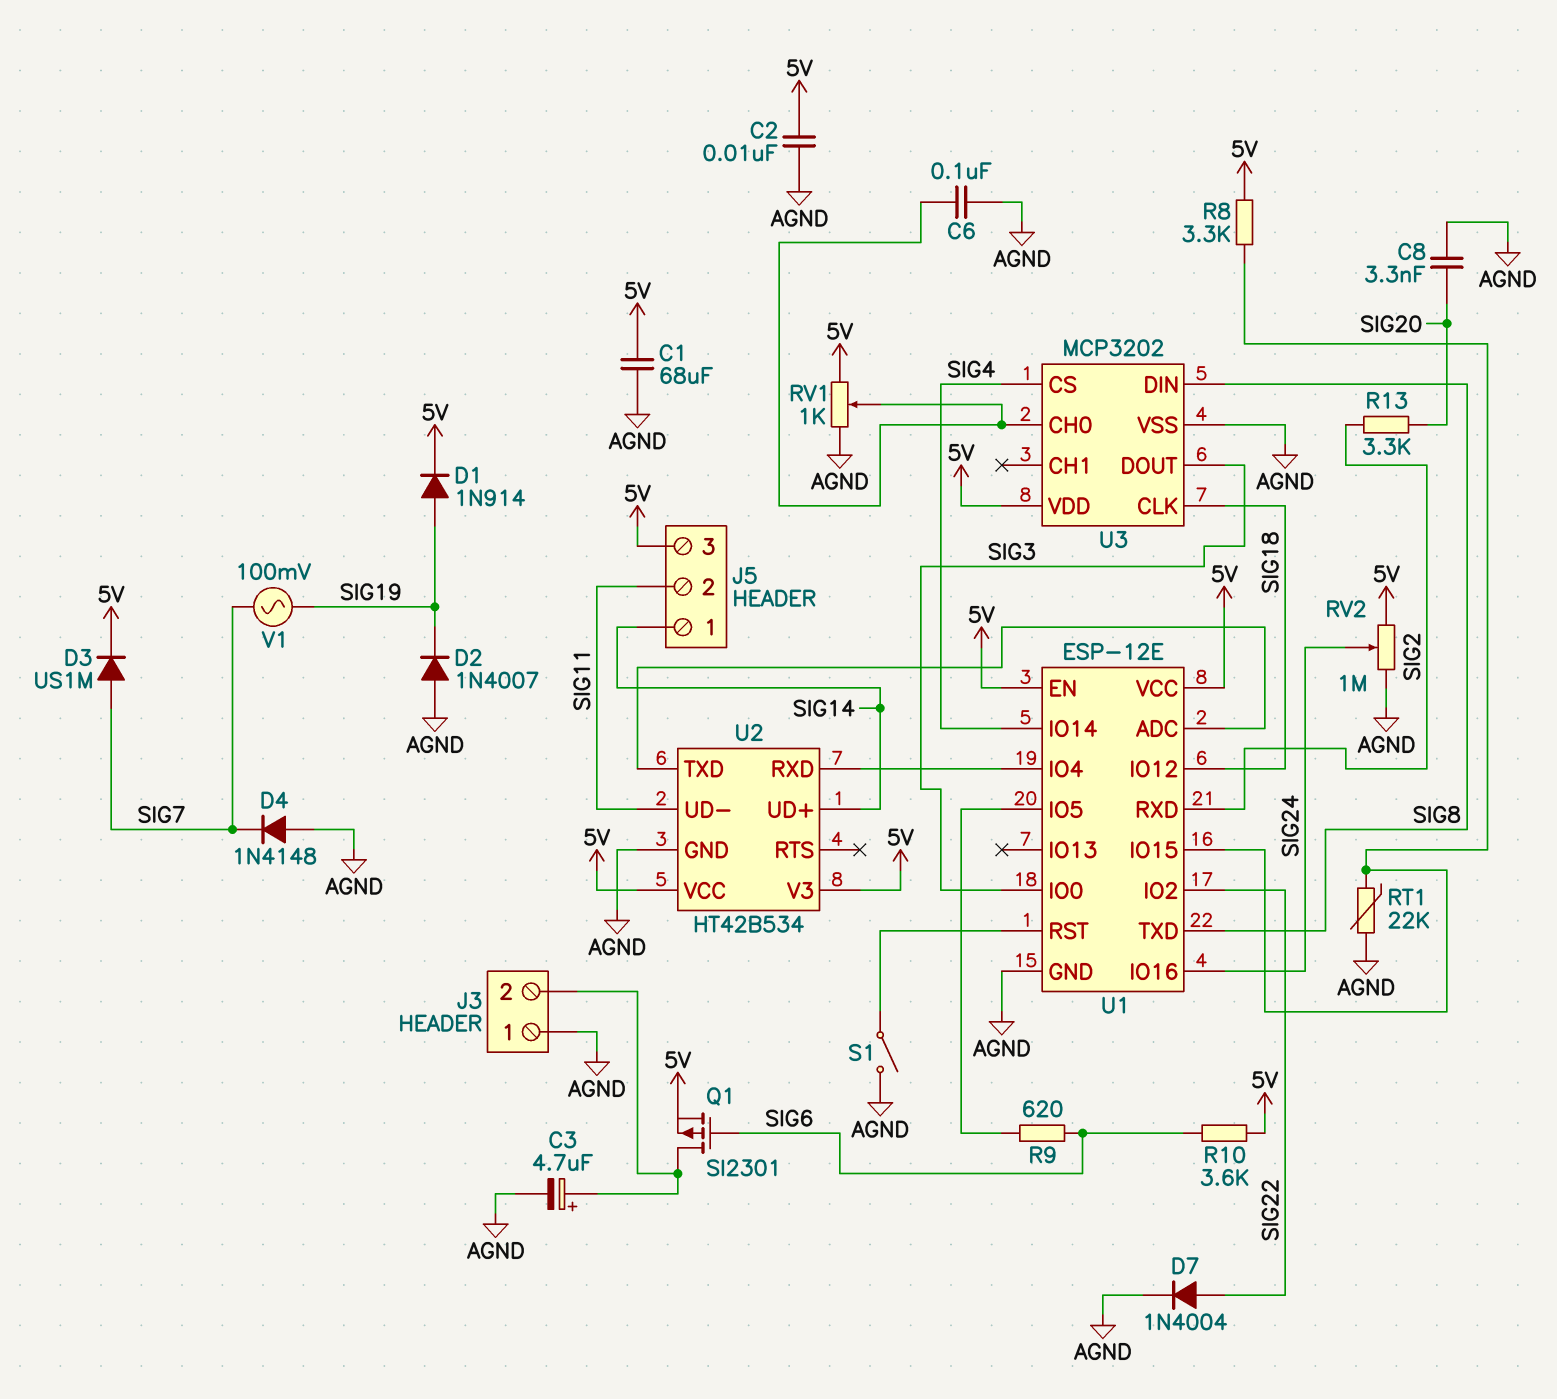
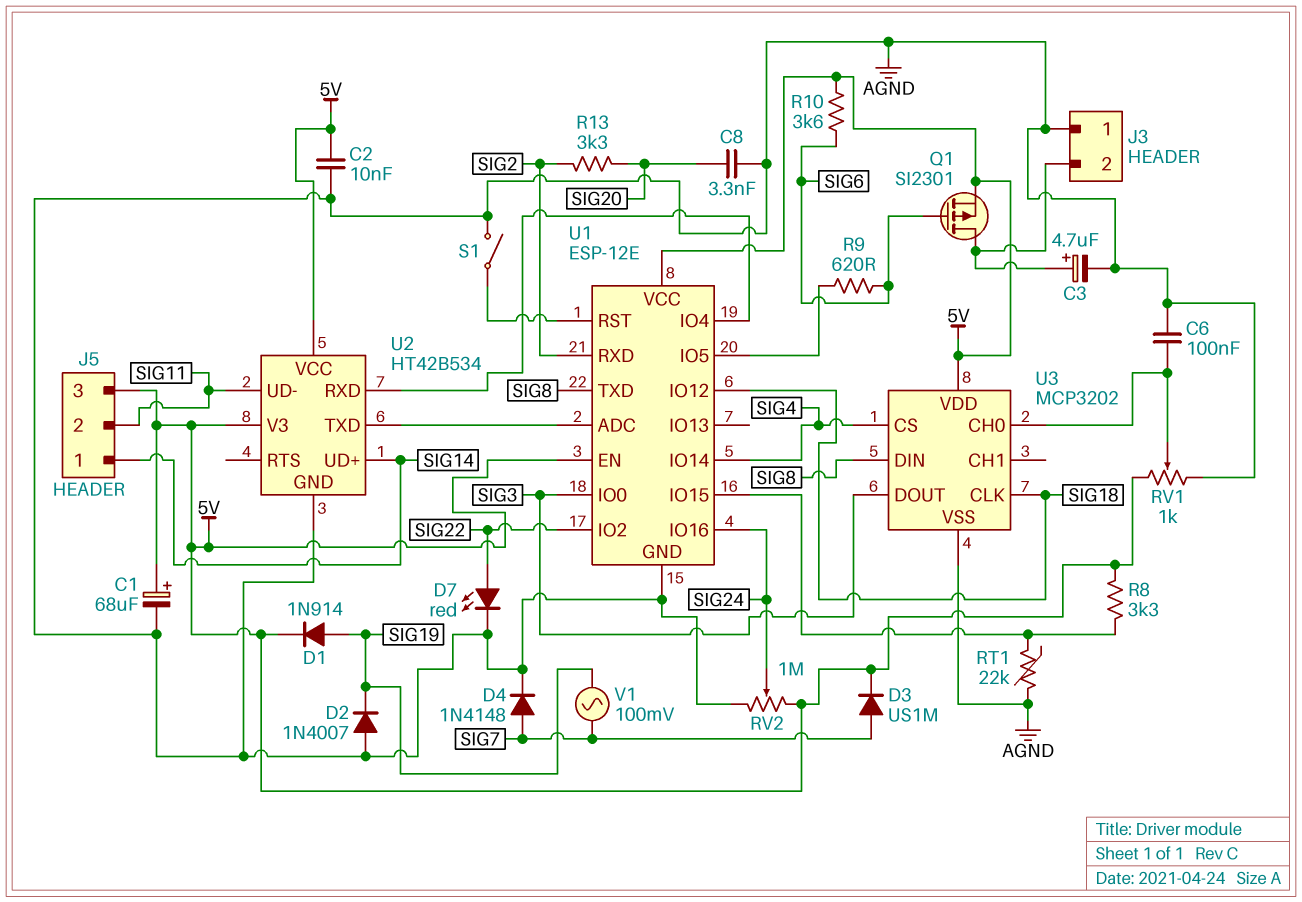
C1: 68uF (5V, AGND) -> 68uF (plus 5V, minus AGND)
D4: diode 1N4148 (A AGND, K SIG7) -> diode 1N4148 (A SIG7, K AGND)
D7: diode 1N4004 (A SIG22, K AGND) -> LED red (A SIG22, K AGND)

